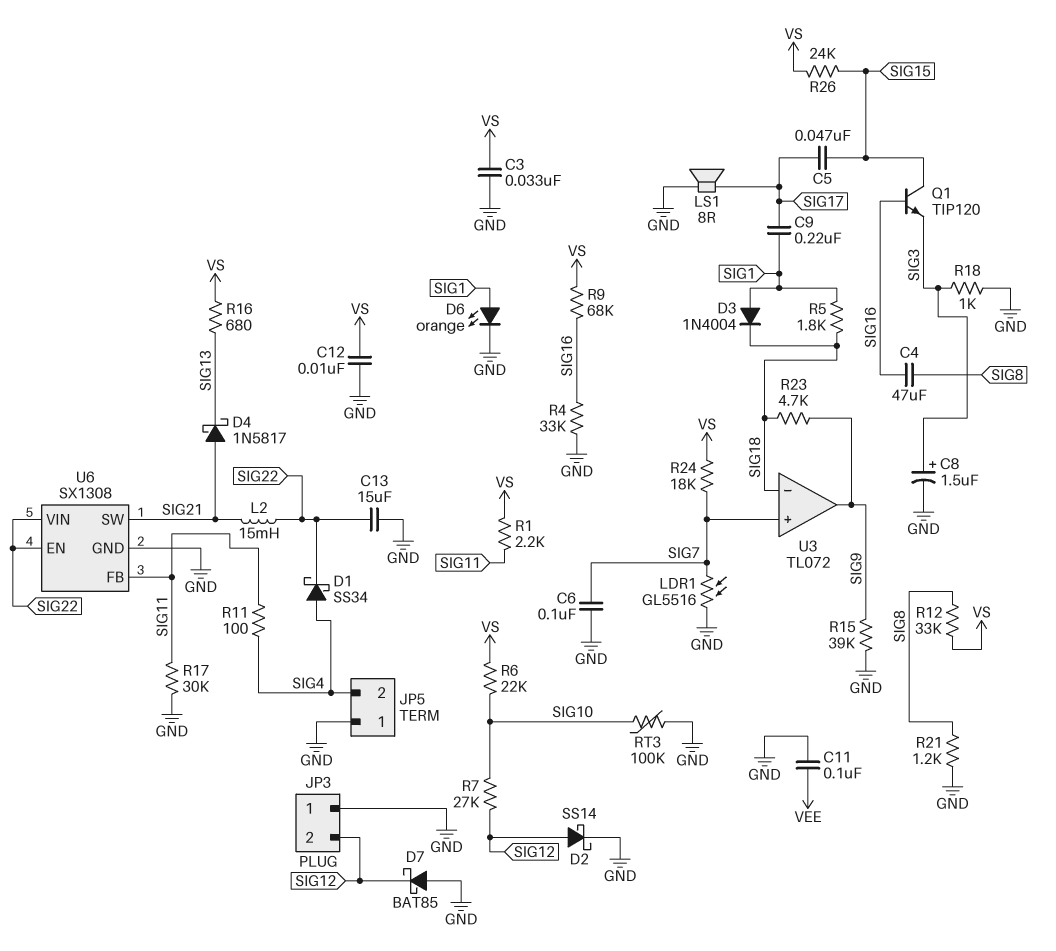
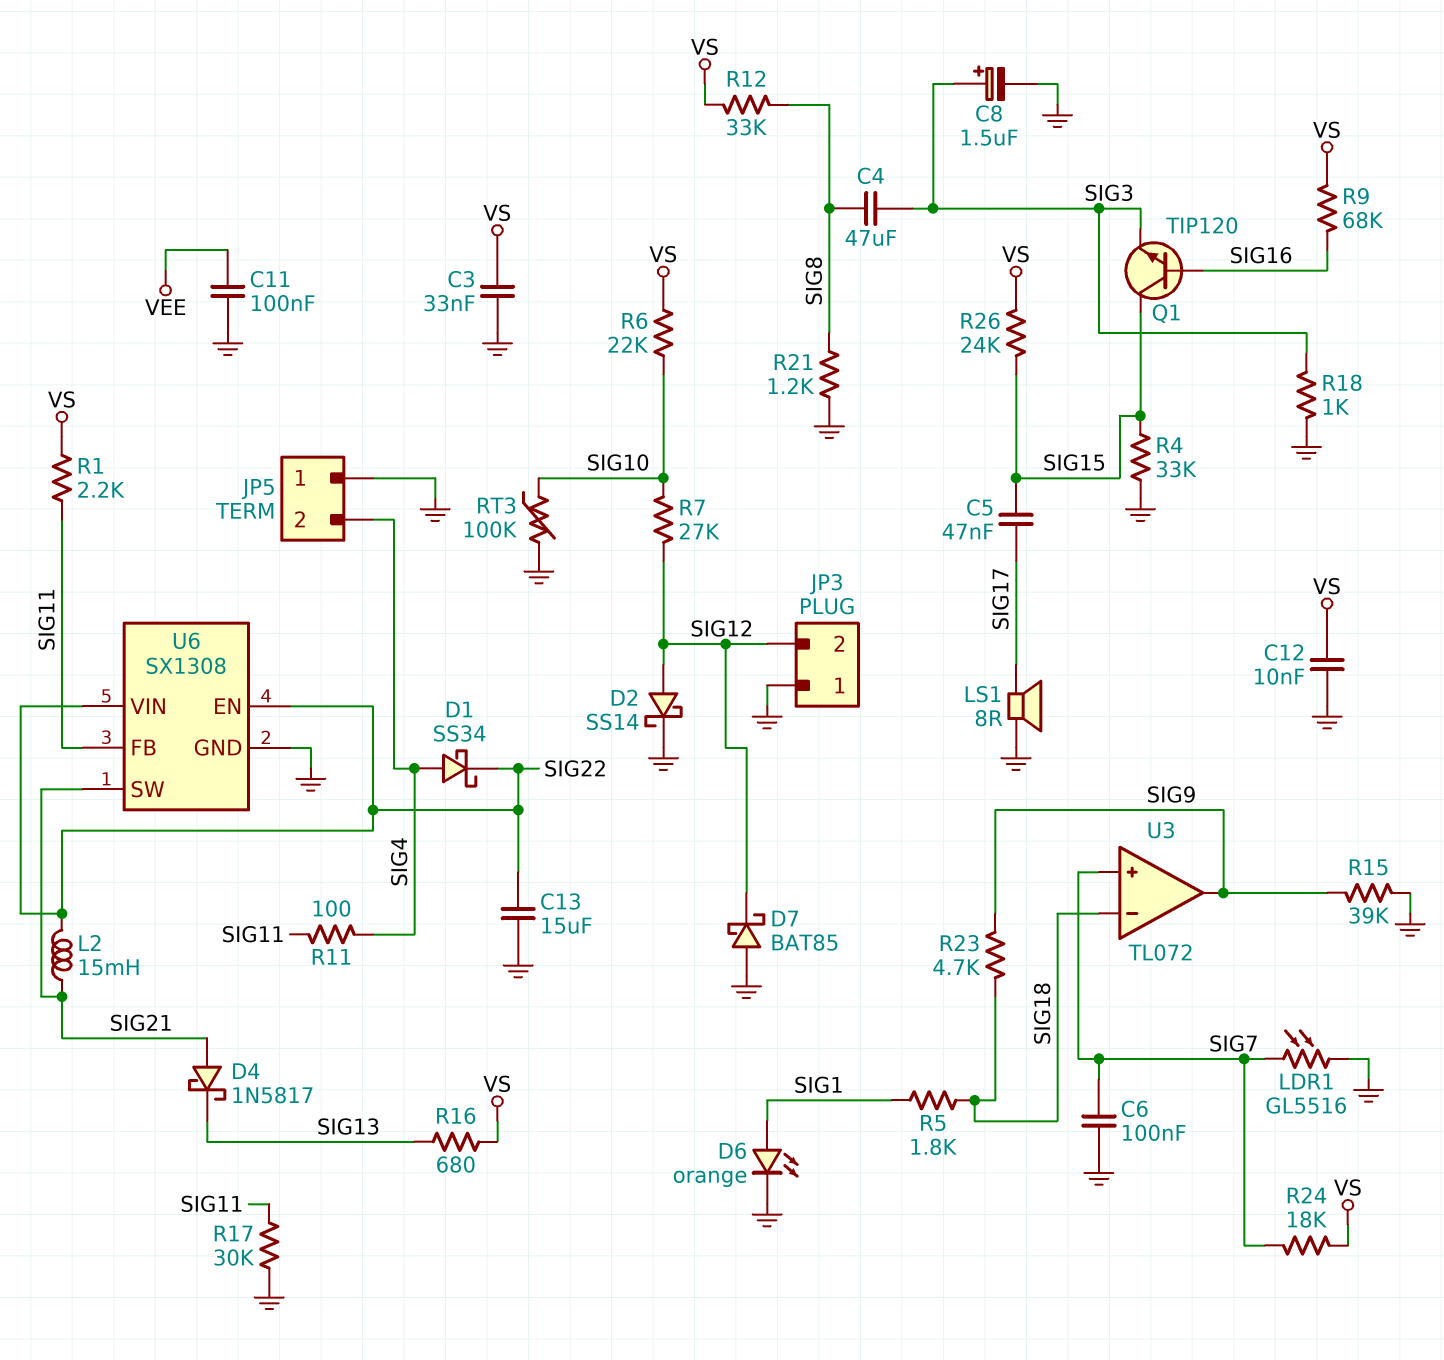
C4: 47uF (SIG8, SIG16) -> 47uF (SIG3, SIG8)
C9: 220nF (SIG1, SIG17) -> none
D3: diode 1N4004 (A SIG1, K SIG18) -> none
R4: 33k (GND, SIG16) -> 33k (GND, SIG15)

